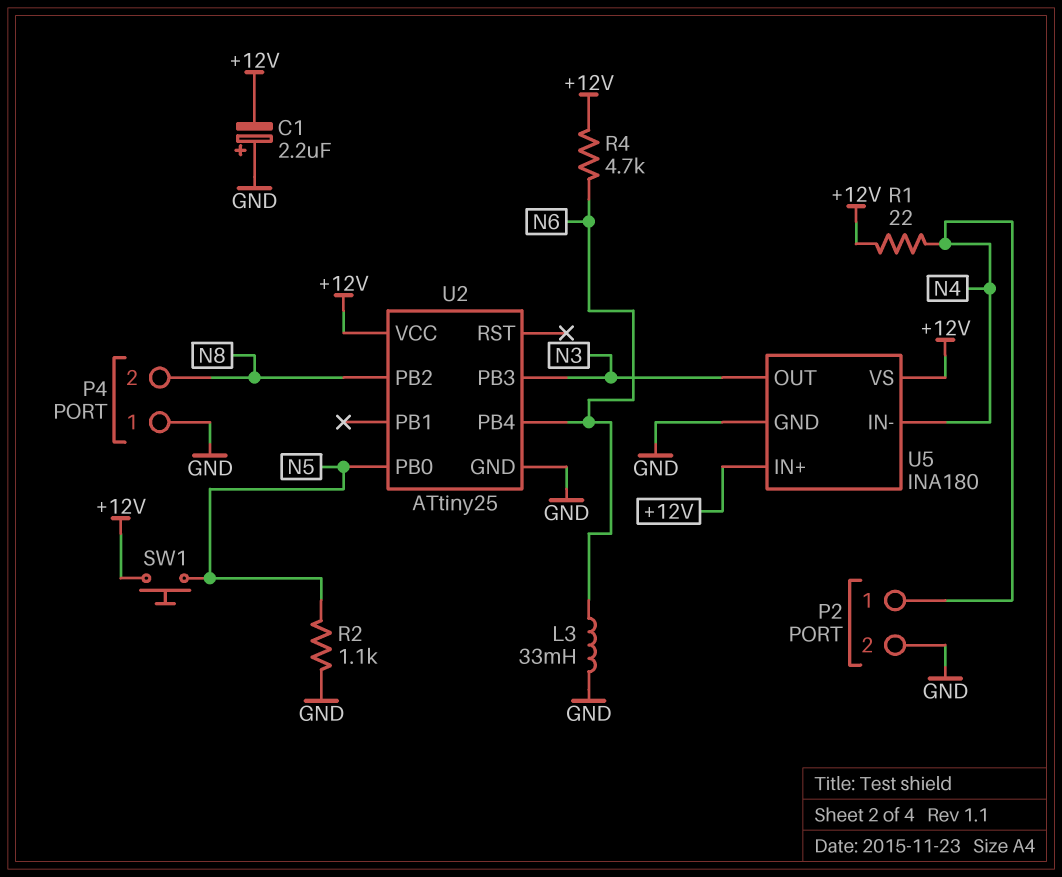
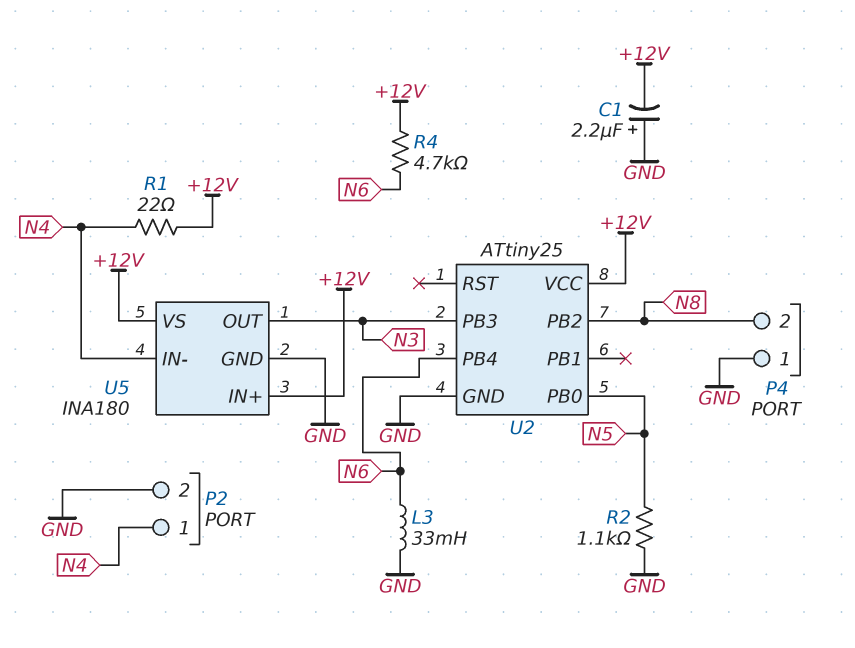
SW1: button (+12V, N5) -> none

